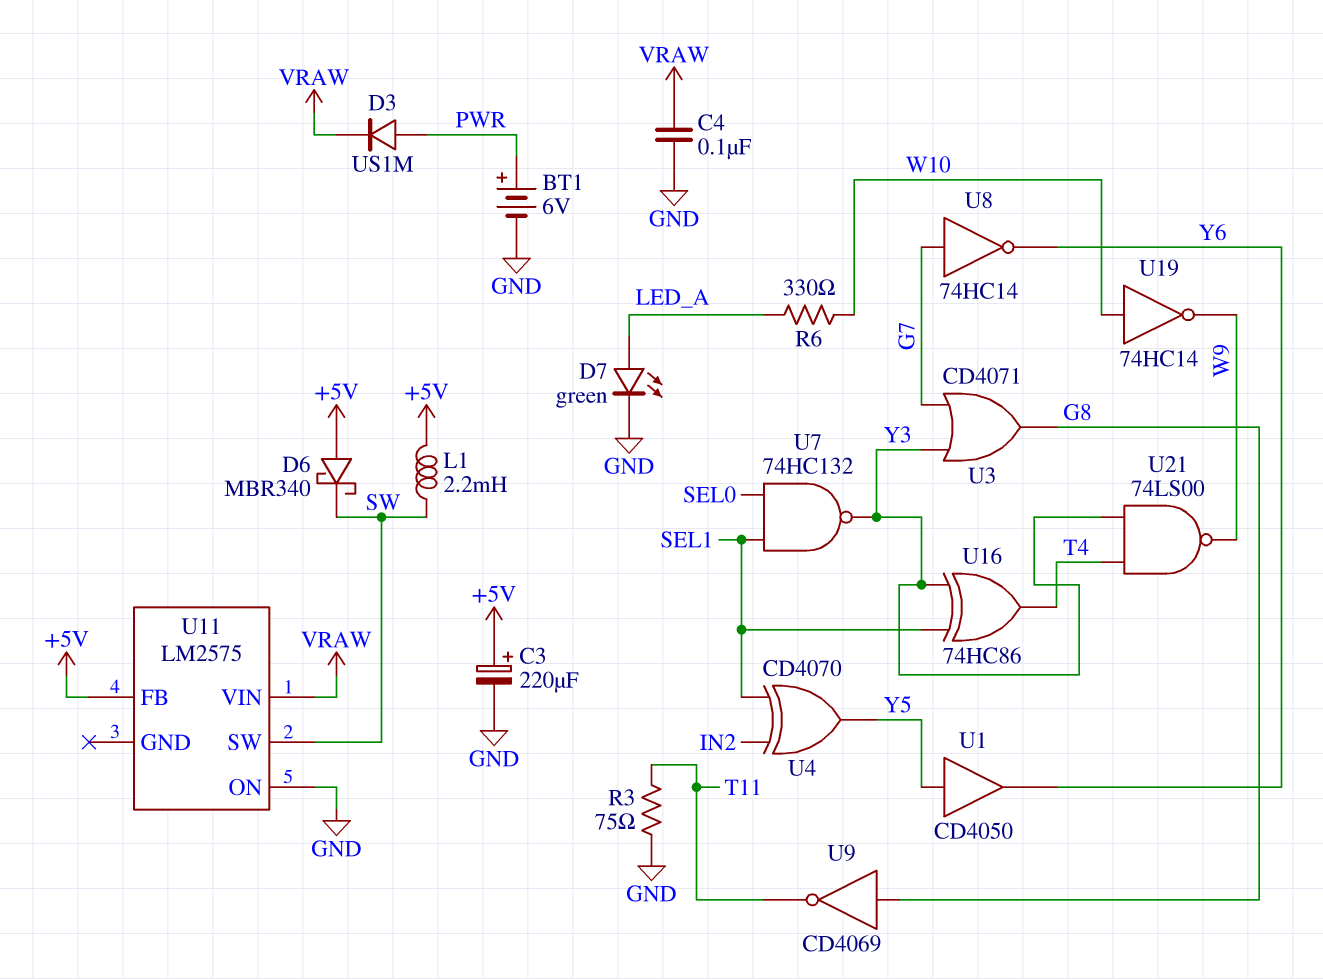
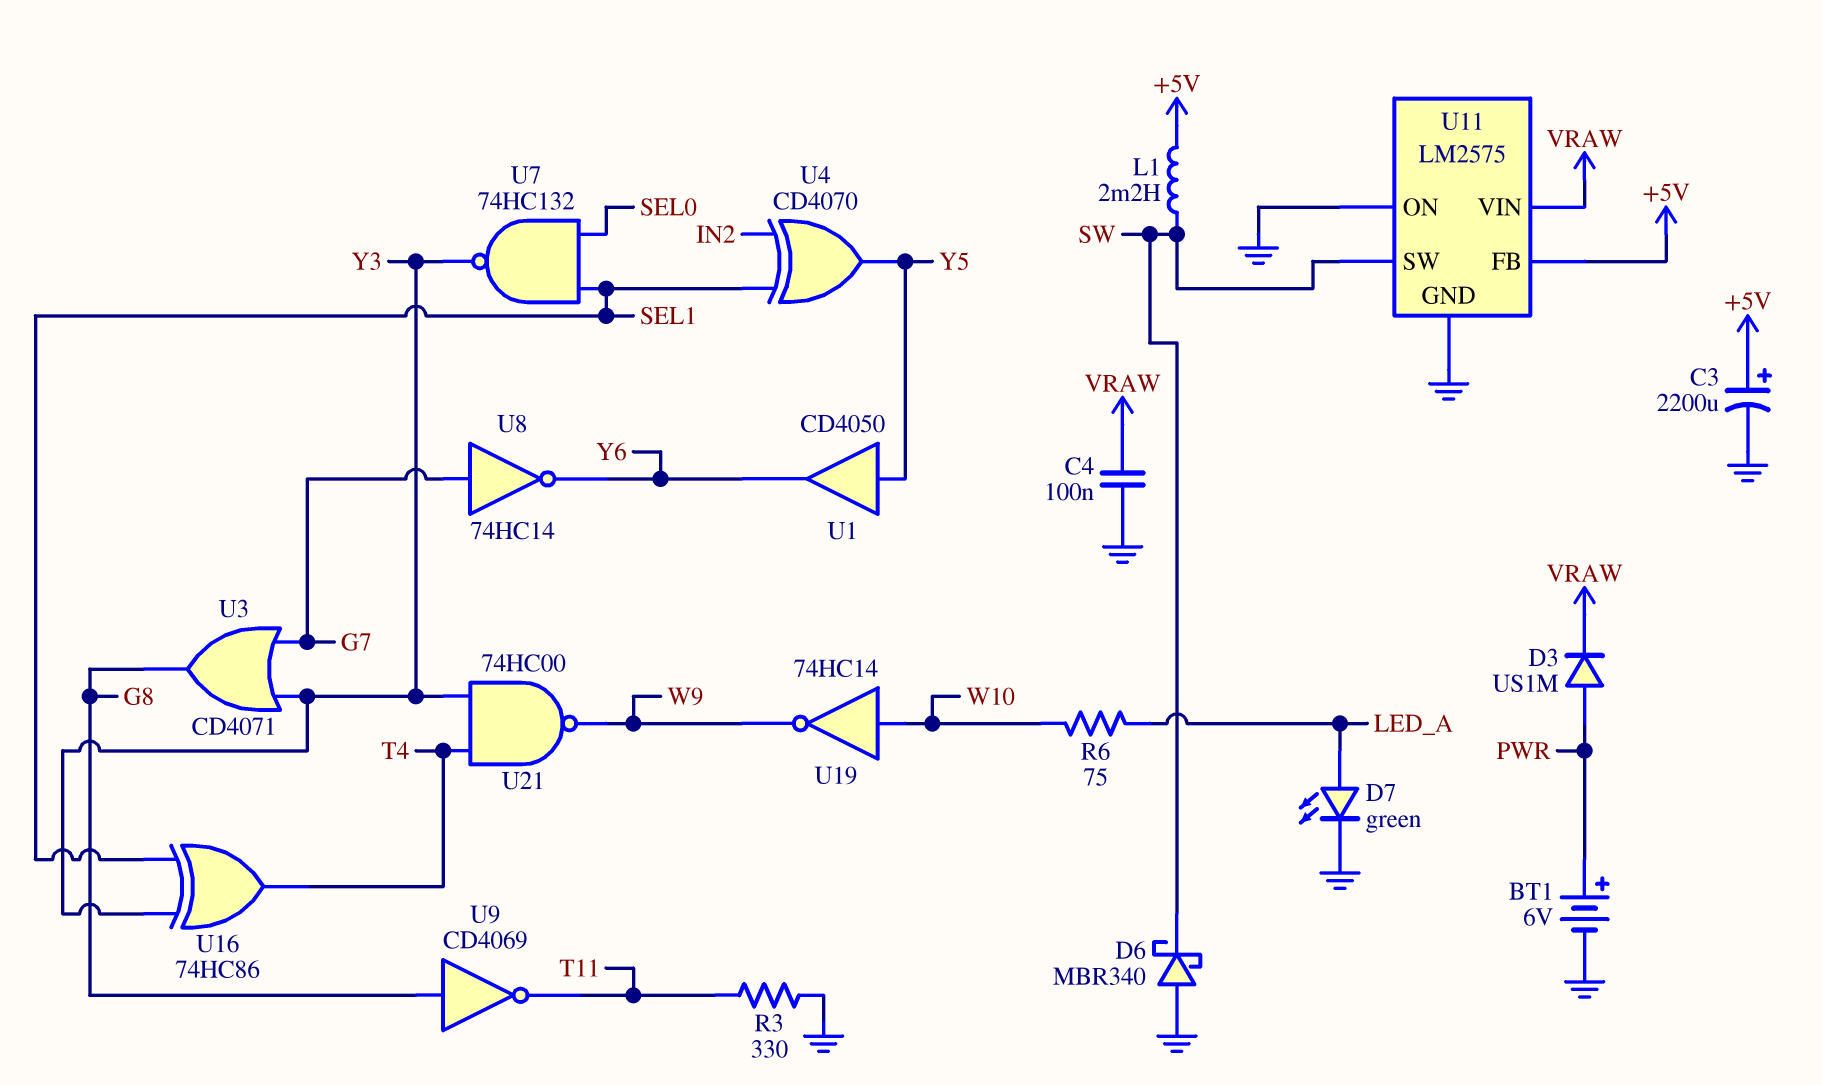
C3: 220uF (plus +5V, minus GND) -> 2200uF (plus +5V, minus GND)
D6: schottky MBR340 (A +5V, K SW) -> schottky MBR340 (A GND, K SW)
R3: 75 (GND, T11) -> 330 (GND, T11)
R6: 330 (LED_A, W10) -> 75 (LED_A, W10)
U11 pin GND: none -> GND
U21: NAND 74LS00 (in T4, in Y3, out W9) -> NAND 74HC00 (in T4, in Y3, out W9)

